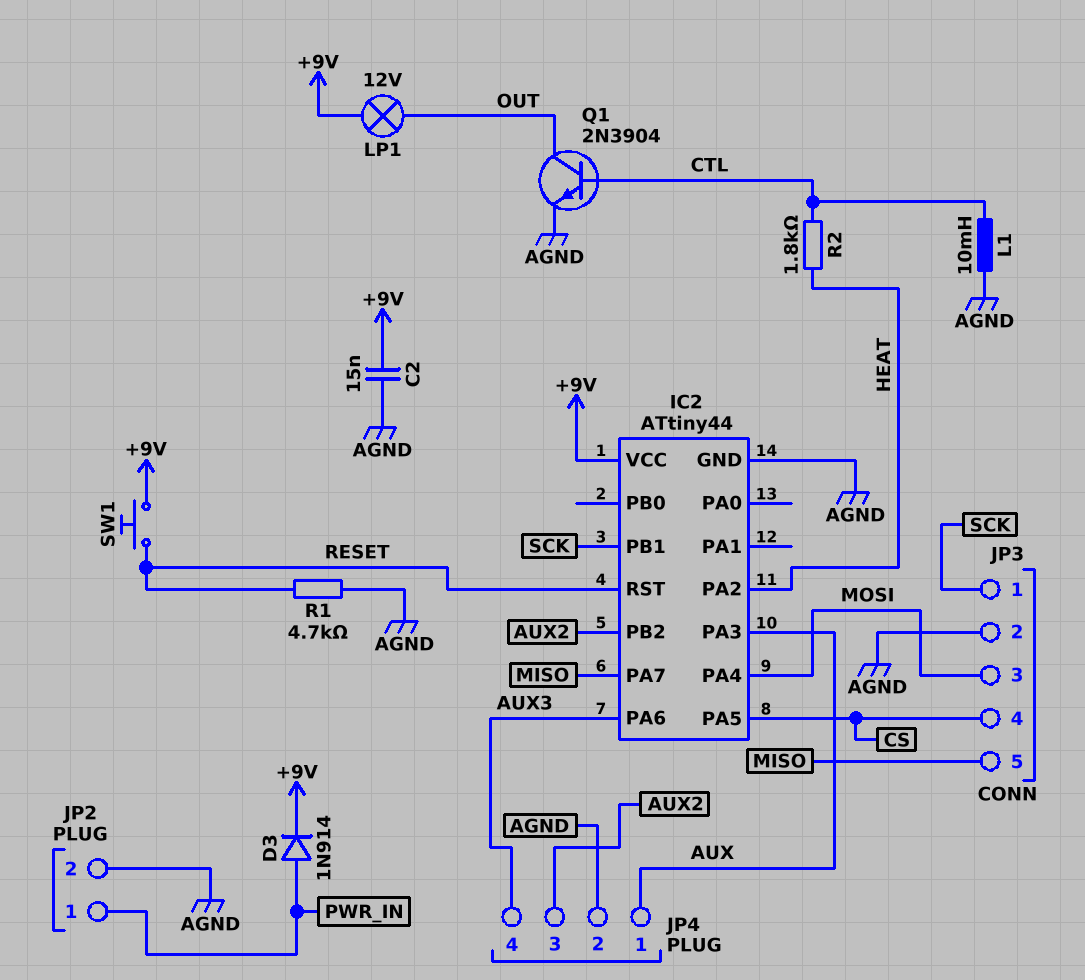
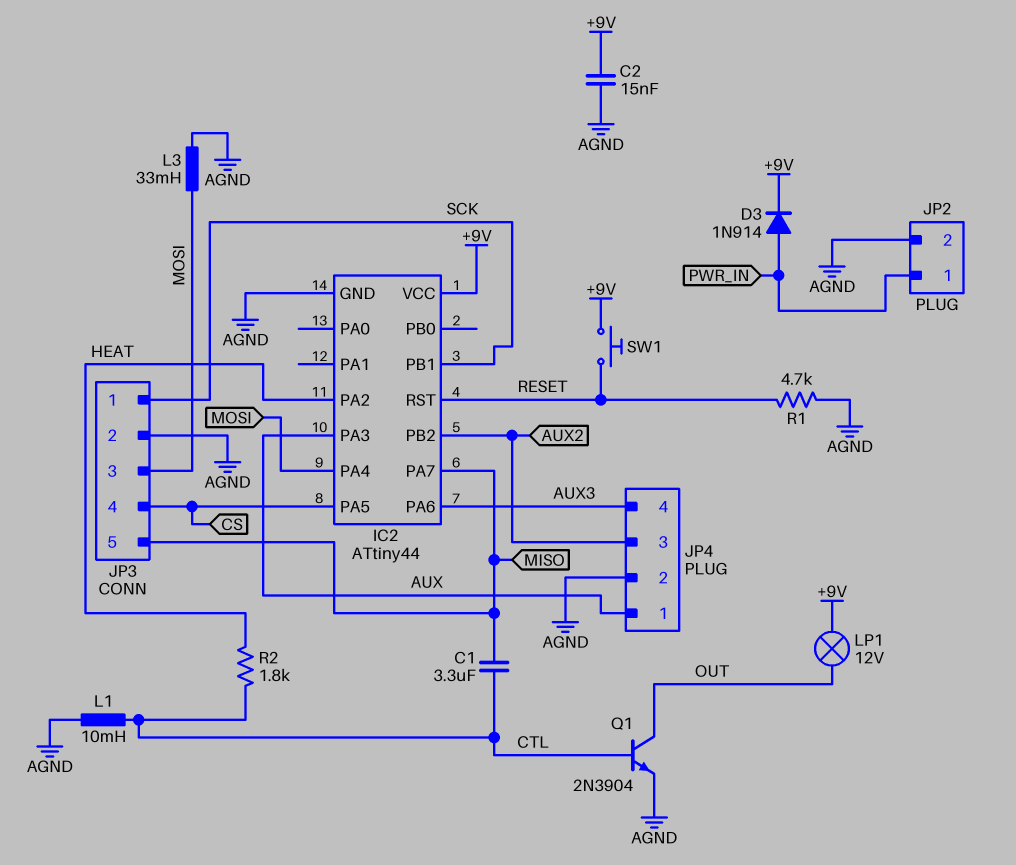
C1: none -> 3.3uF (CTL, MISO)
L3: none -> 33mH (AGND, MOSI)

